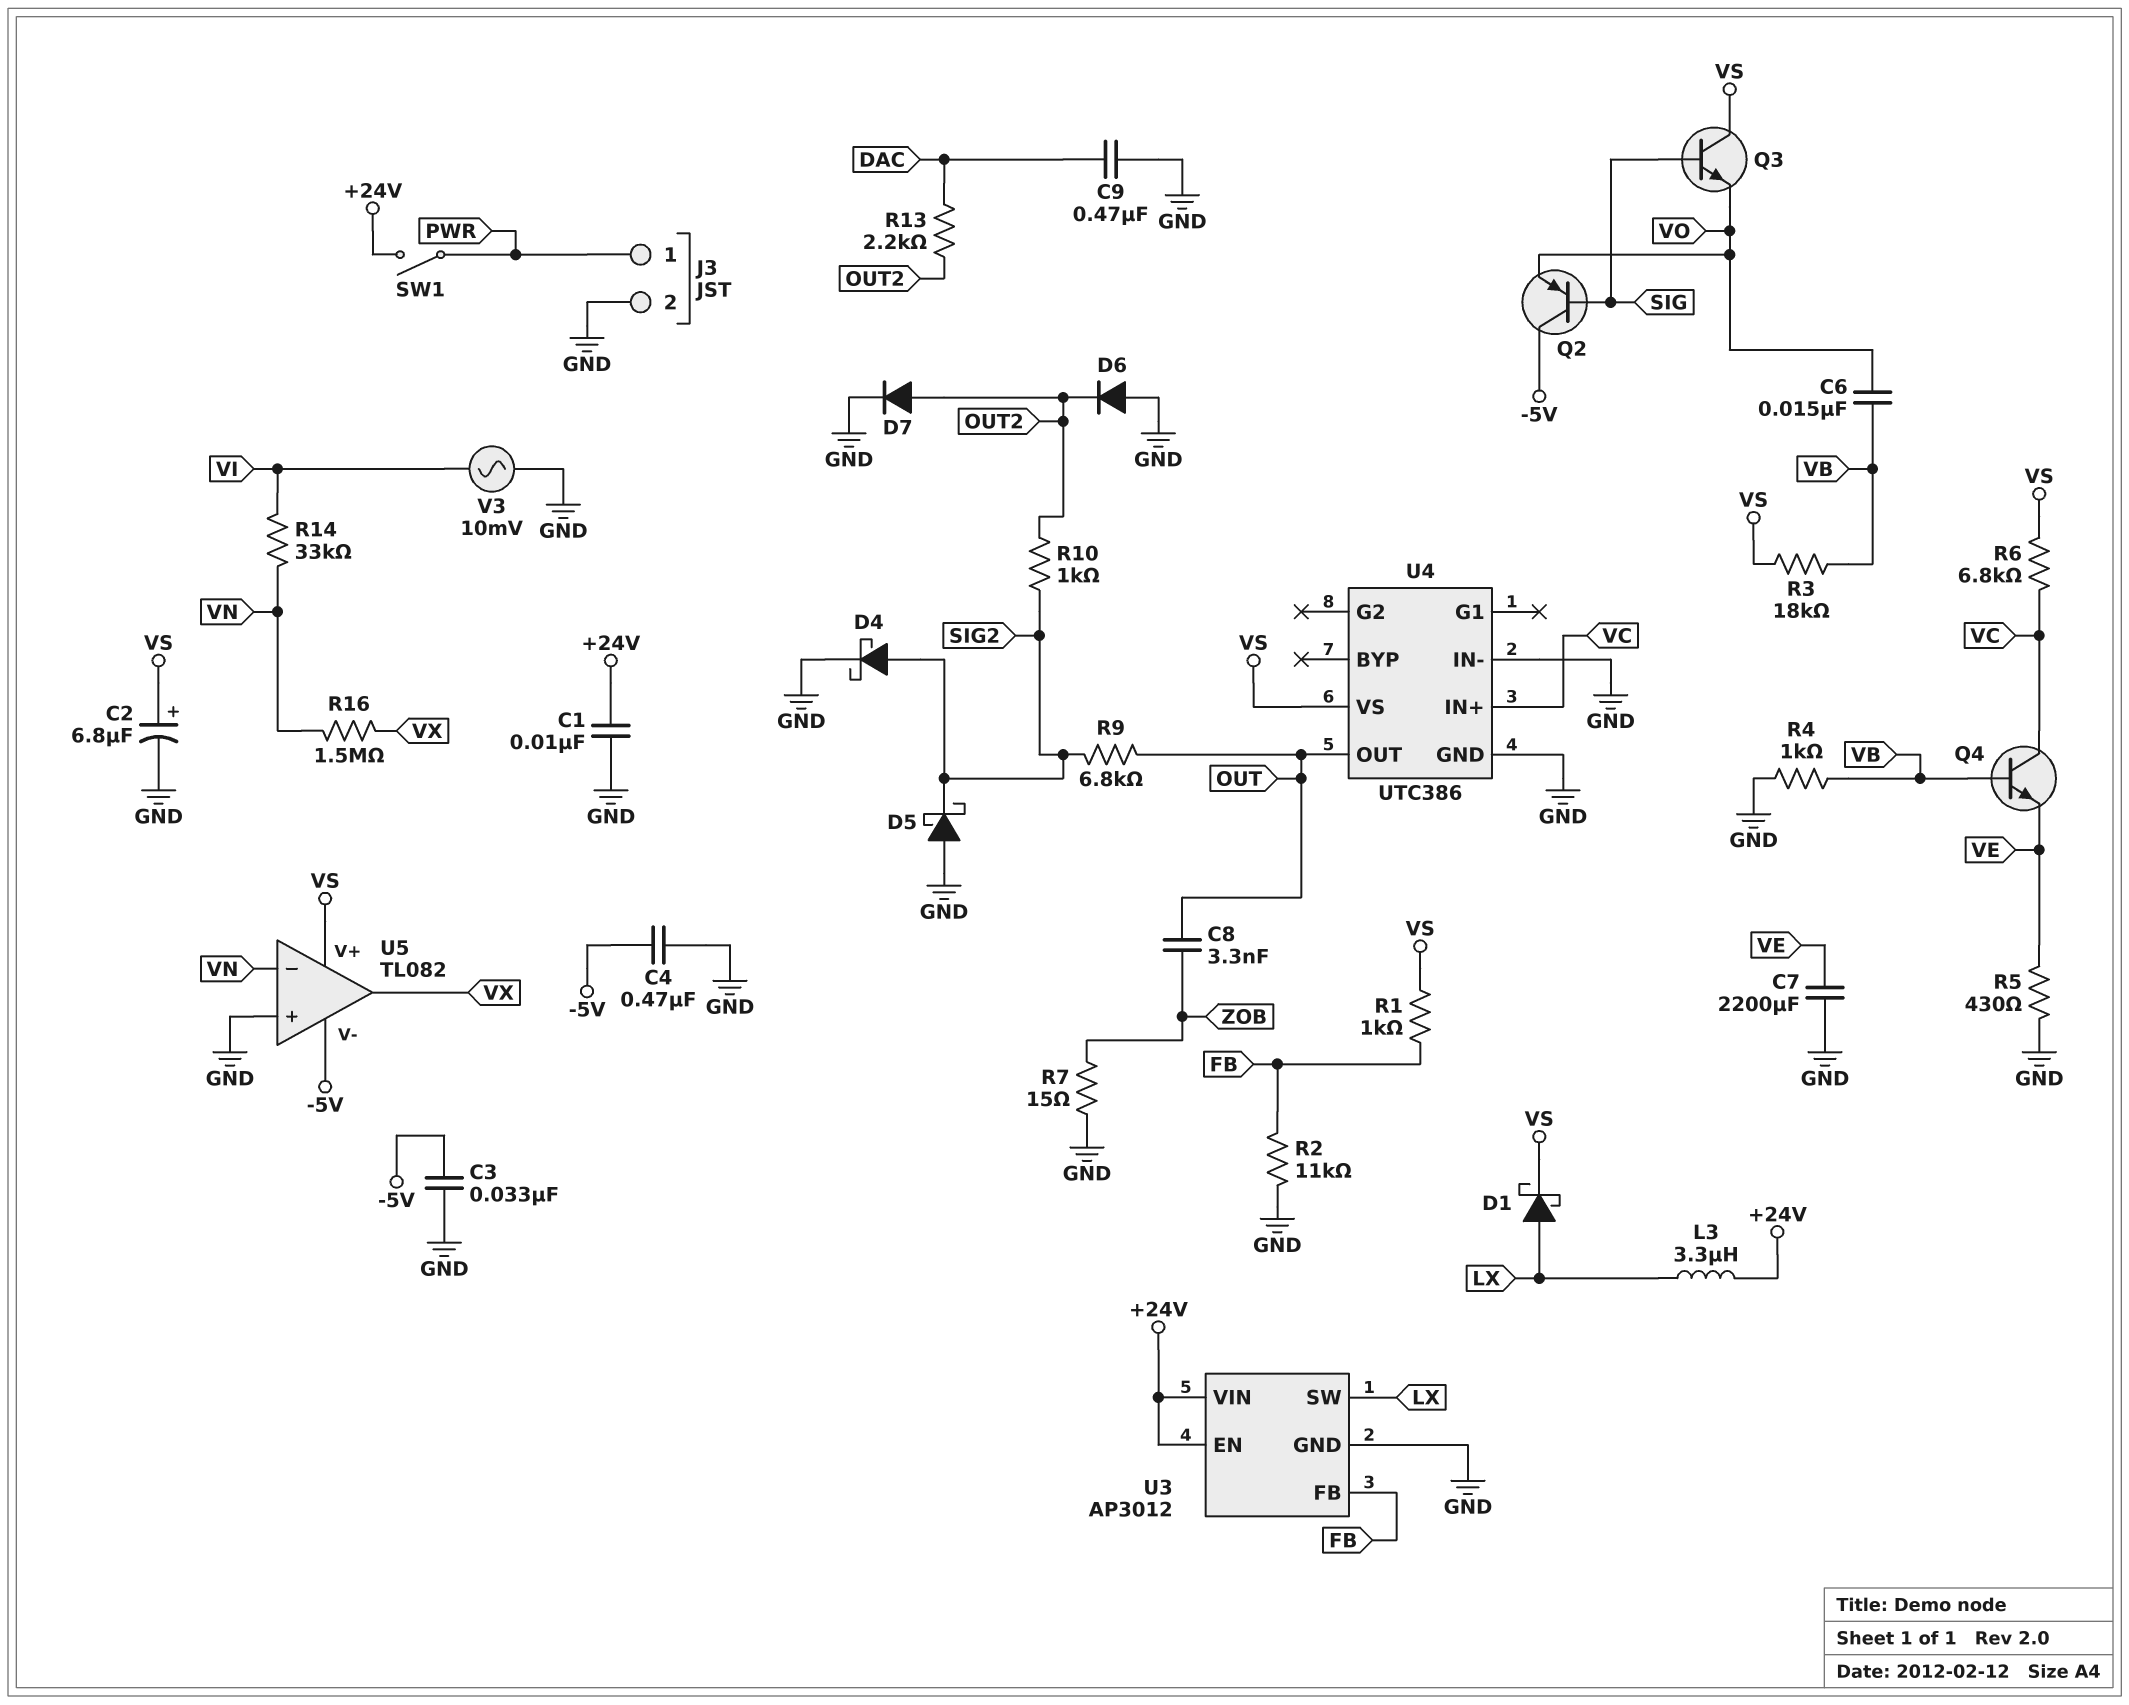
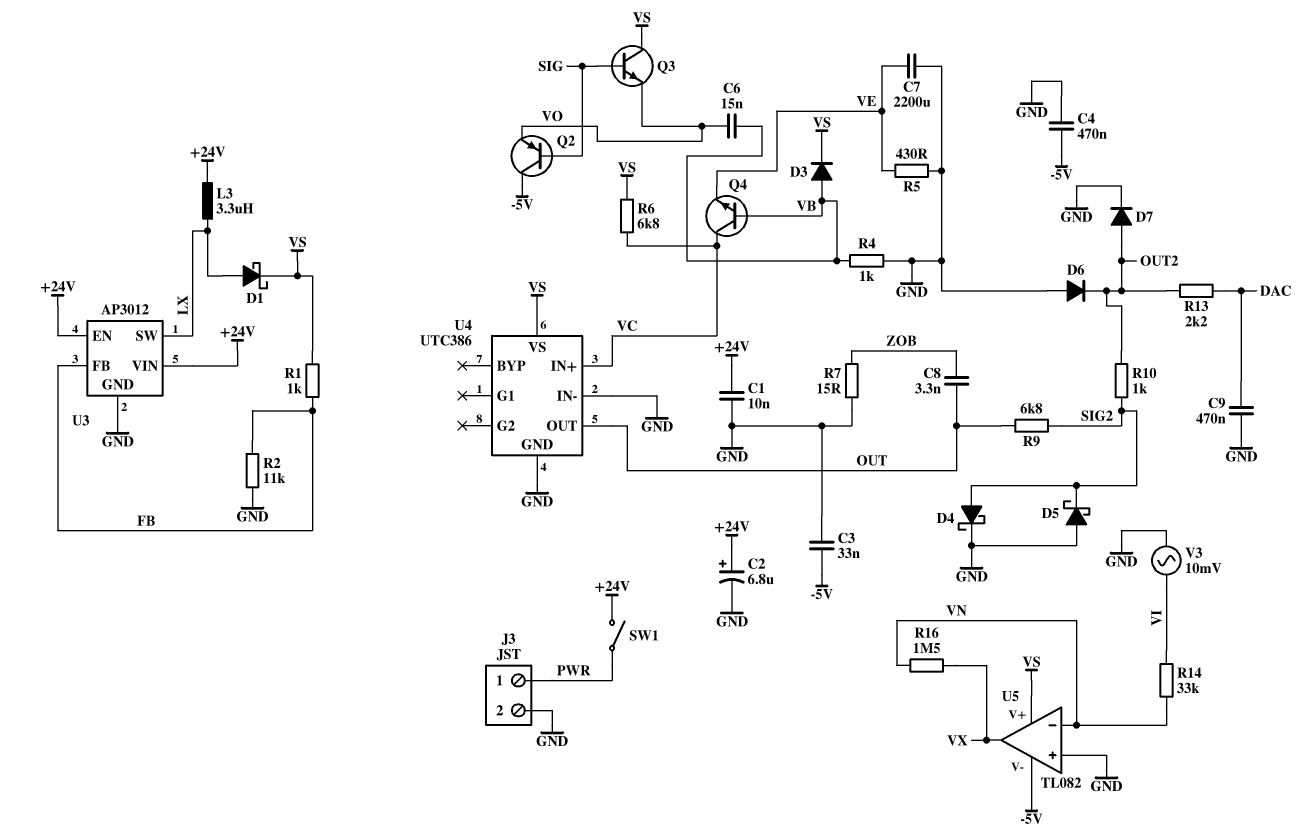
C2: 6.8uF (plus VS, minus GND) -> 6.8uF (plus +24V, minus GND)
D3: none -> diode (A VB, K VS)
R3: 18k (VB, VS) -> none

